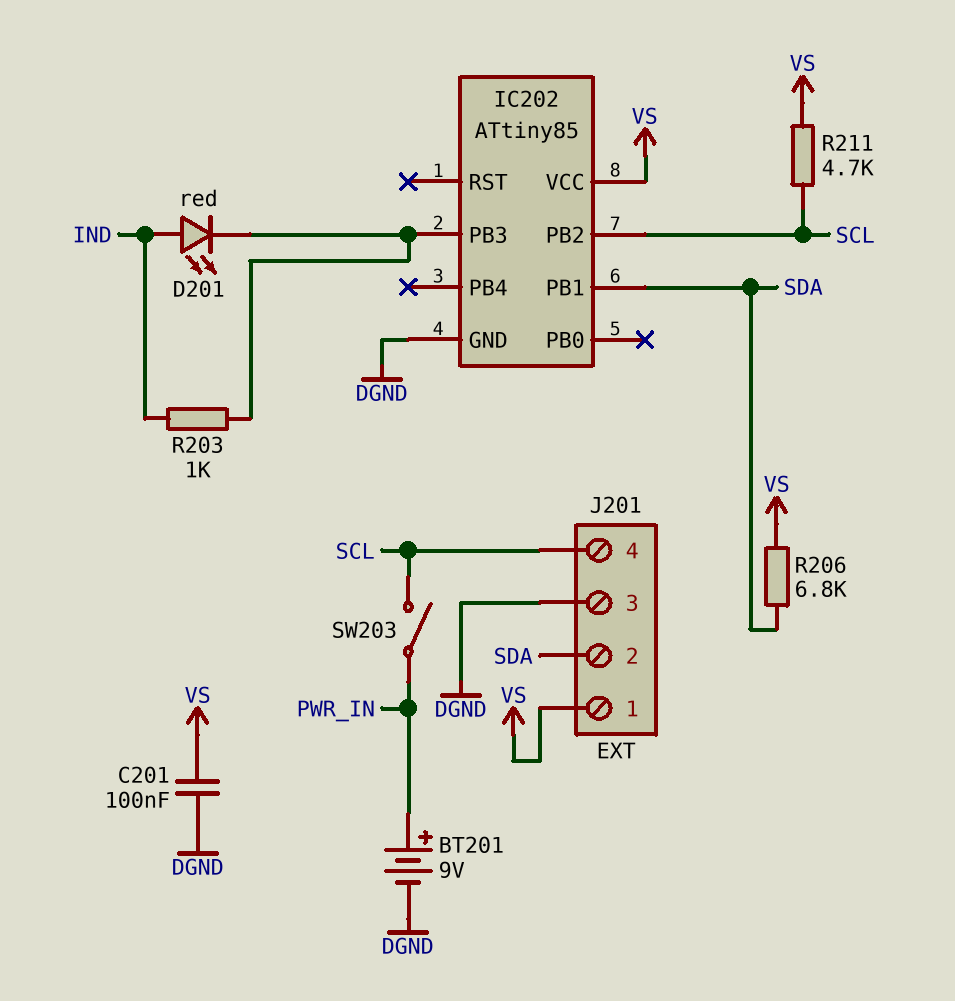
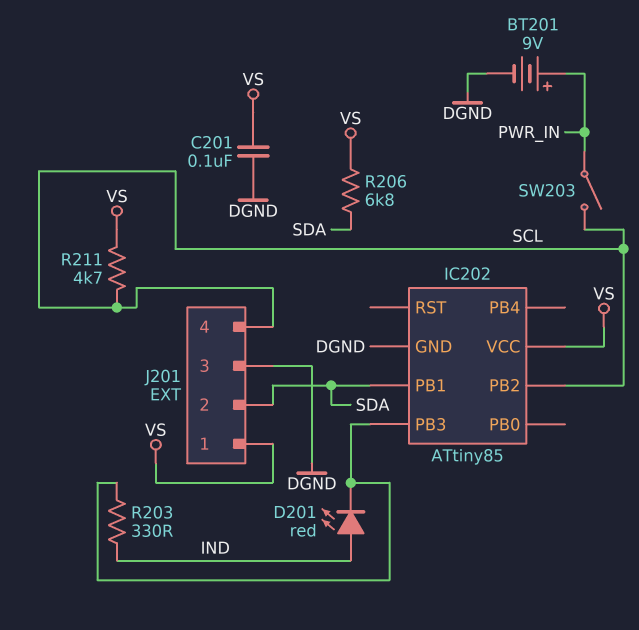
R203: 1k (IC202/PB3, IND) -> 330 (IC202/PB3, IND)

